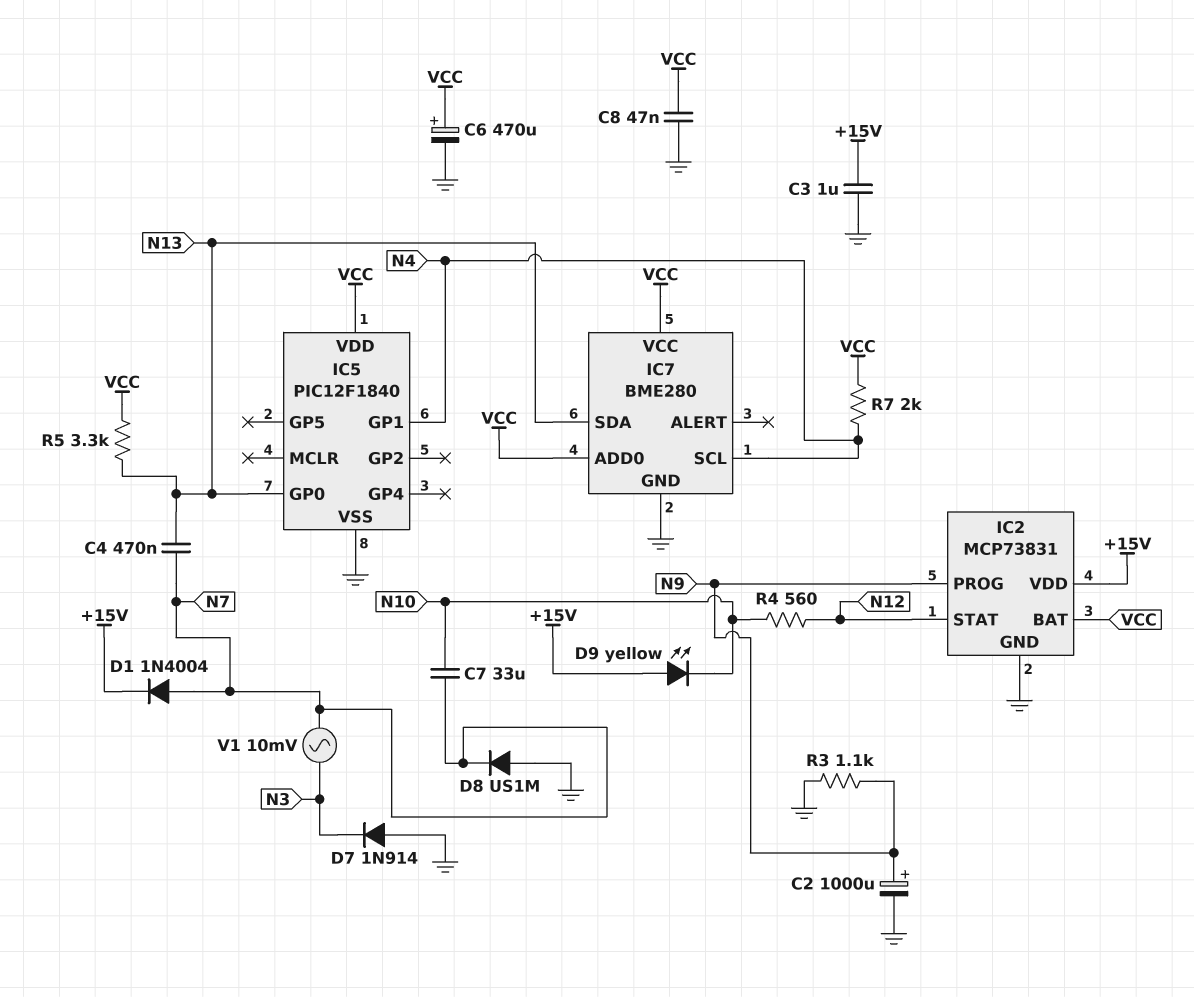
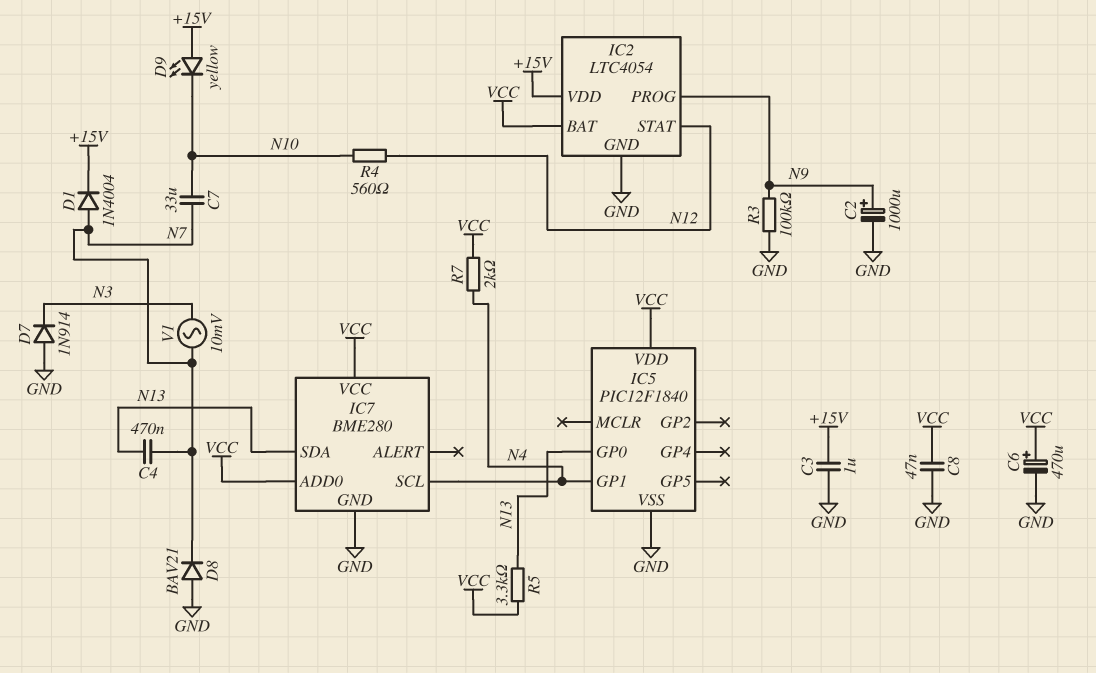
D8: diode US1M (A GND, K N7) -> diode BAV21 (A GND, K N7)
IC2: MCP73831 -> LTC4054
R3: 1.1k (GND, N9) -> 100k (GND, N9)

